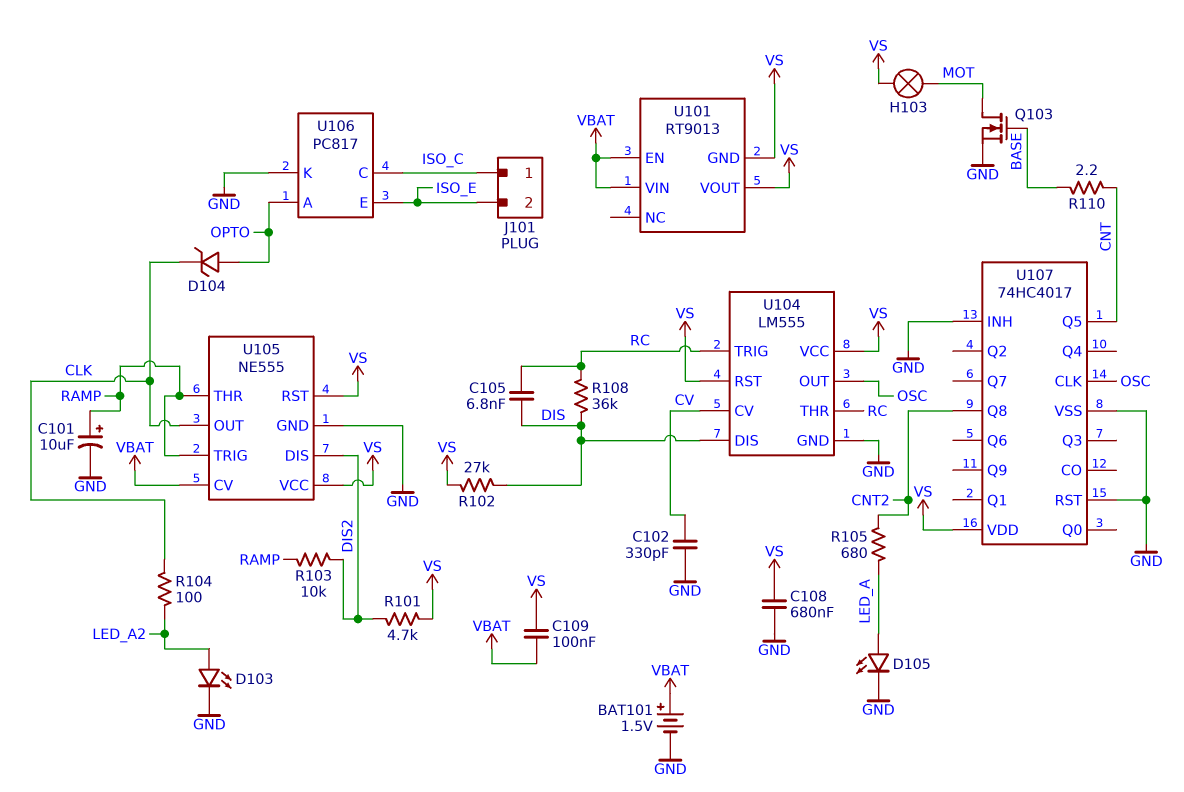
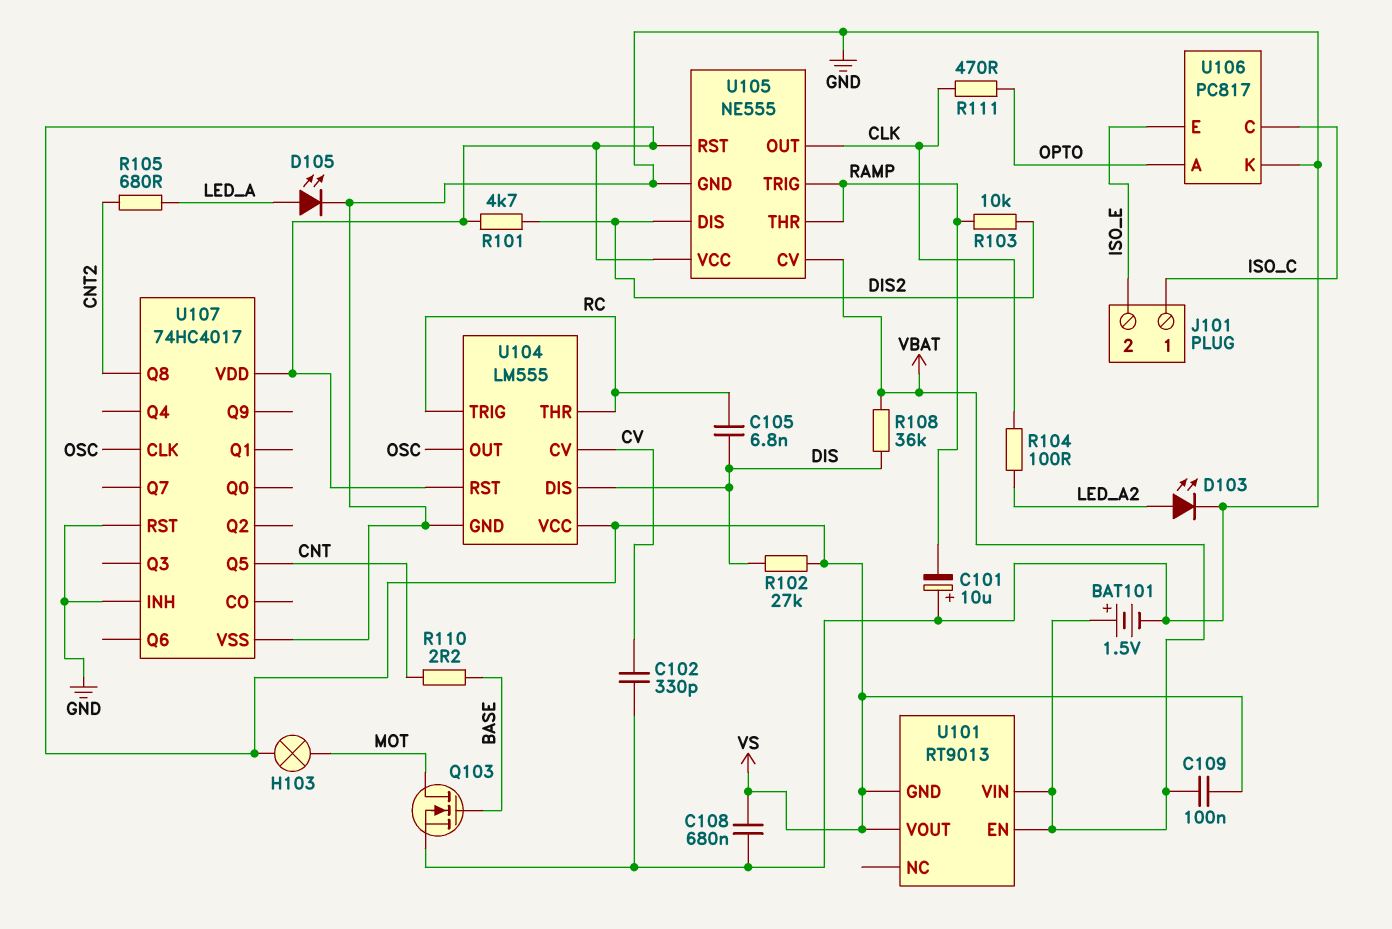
C101: 10uF (plus RAMP, minus GND) -> 10uF (plus GND, minus RAMP)
D104: zener (A OPTO, K CLK) -> none
R108: 36k (DIS, RC) -> 36k (DIS, VBAT)
R111: none -> 470 (CLK, OPTO)

